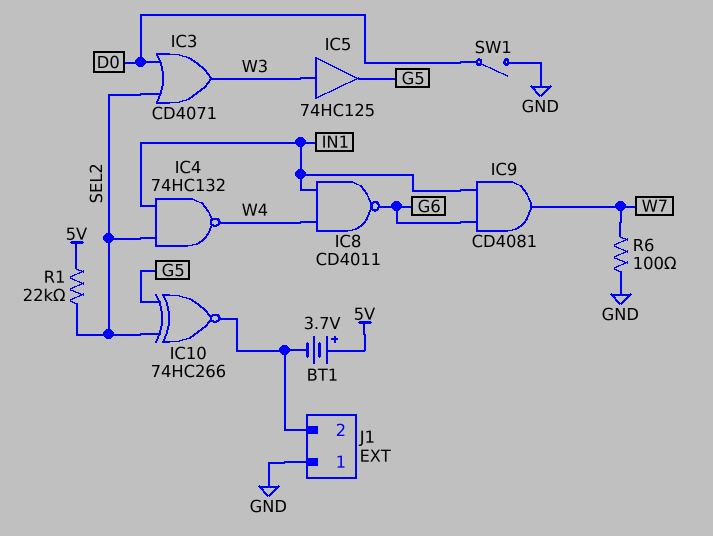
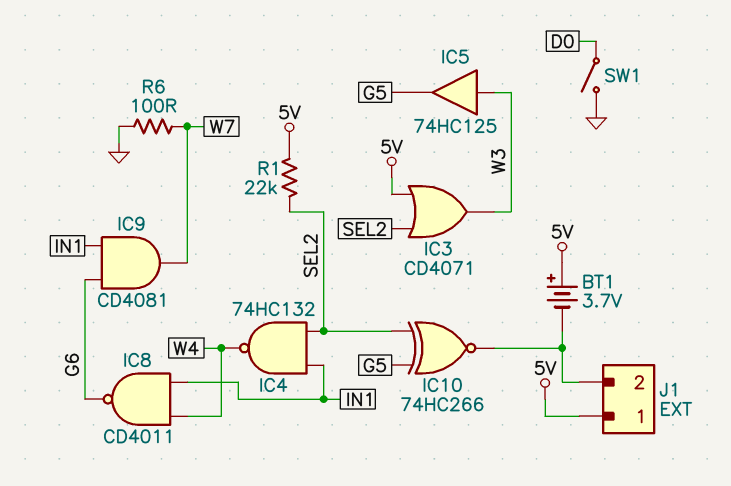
IC3: OR CD4071 (in D0, in SEL2, out W3) -> OR CD4071 (in 5V, in SEL2, out W3)
J1 pin 1: GND -> 5V

